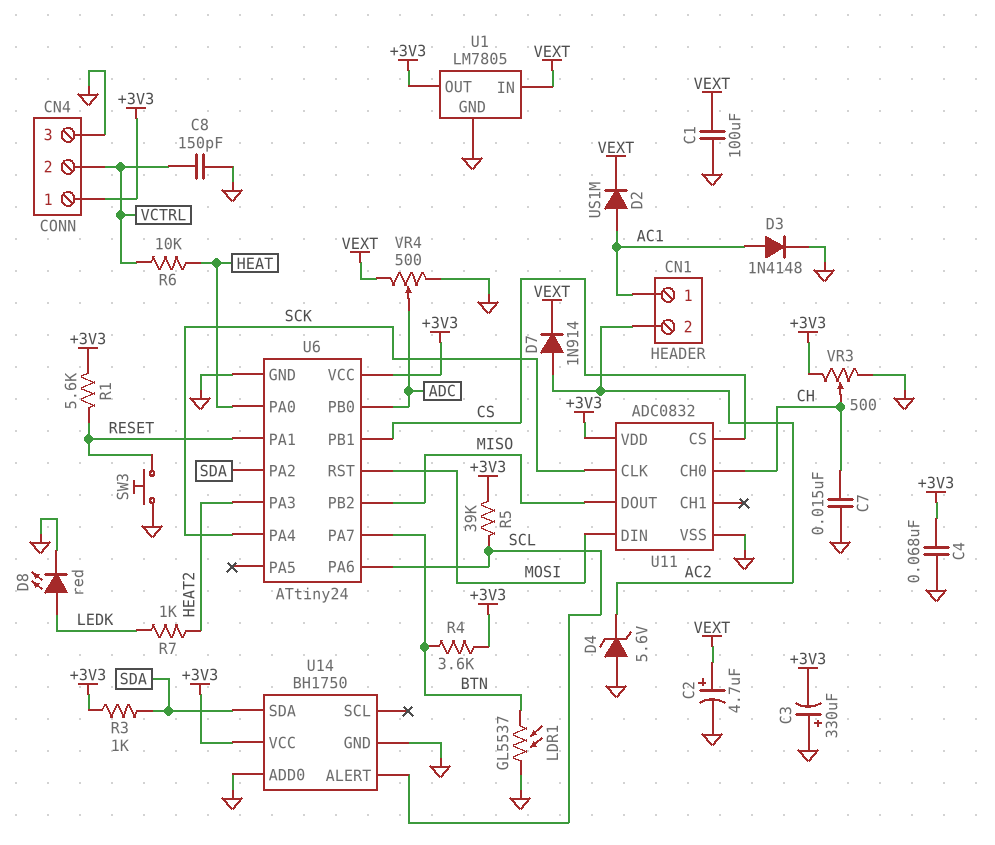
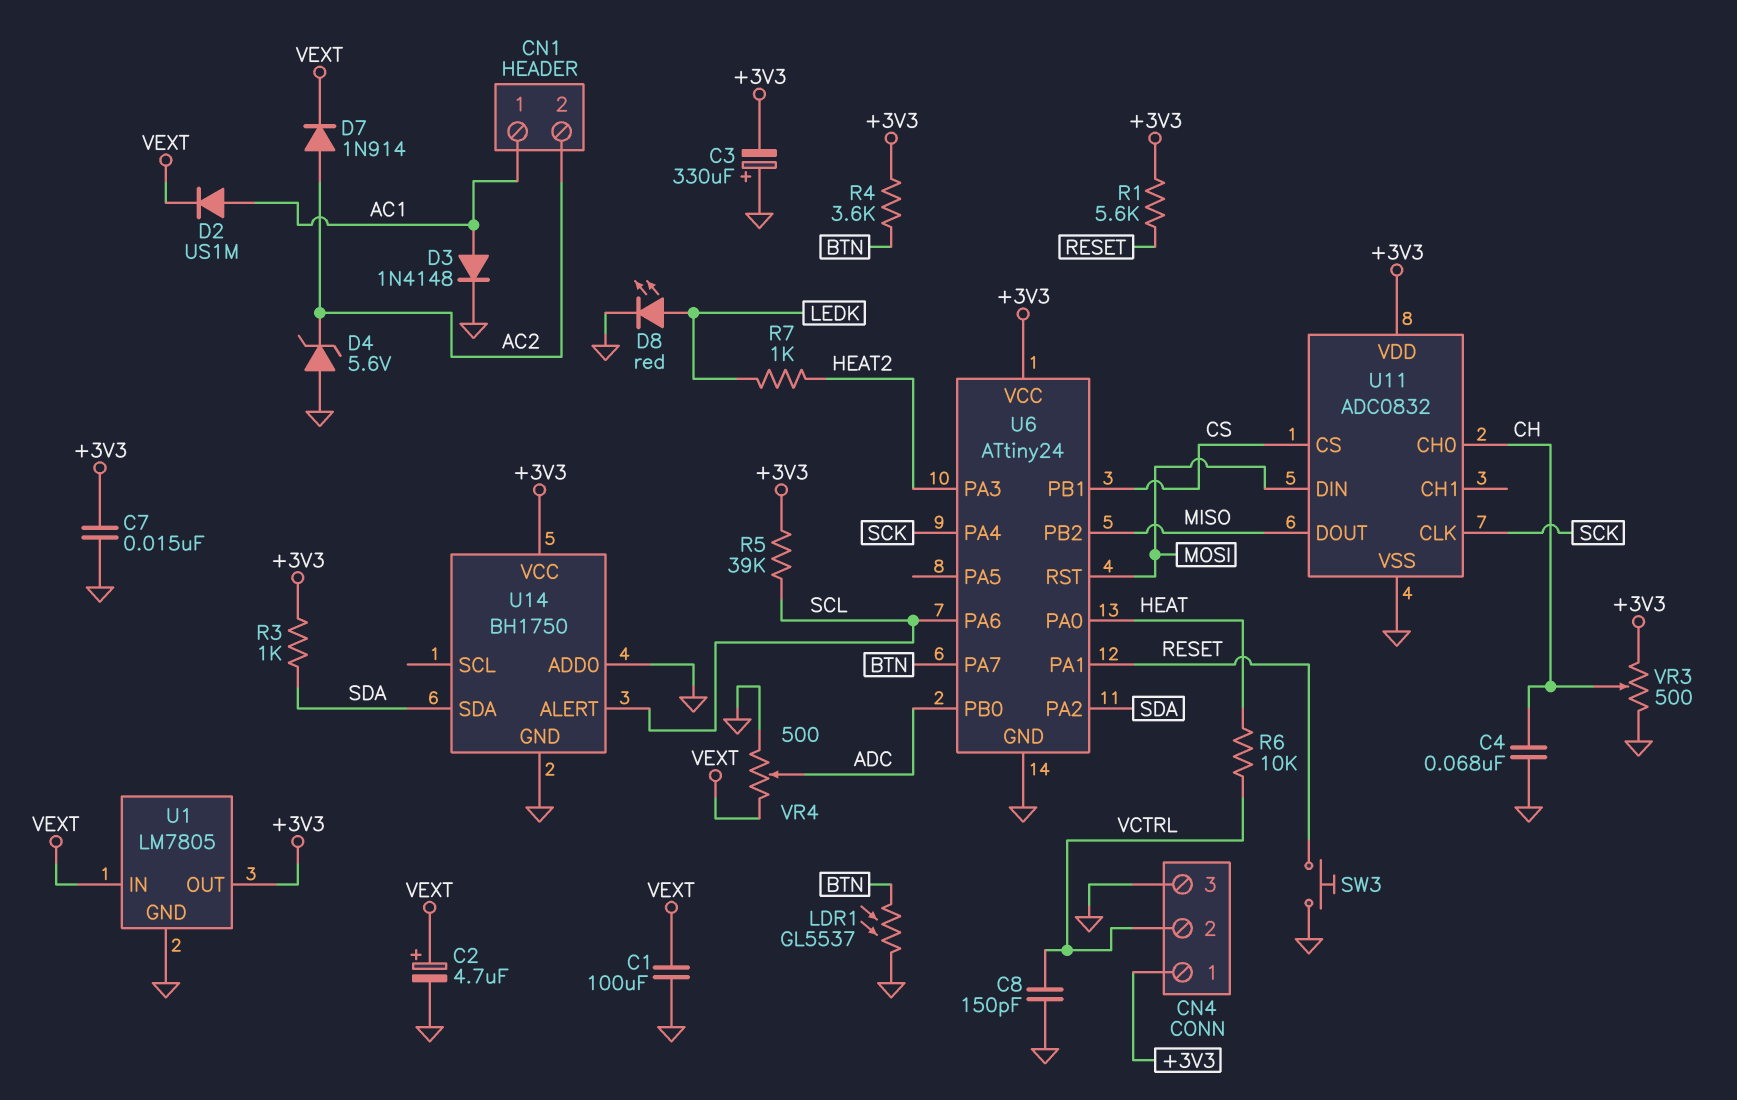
C4: 68nF (+3V3, GND) -> 68nF (CH, GND)
C7: 15nF (CH, GND) -> 15nF (+3V3, GND)

